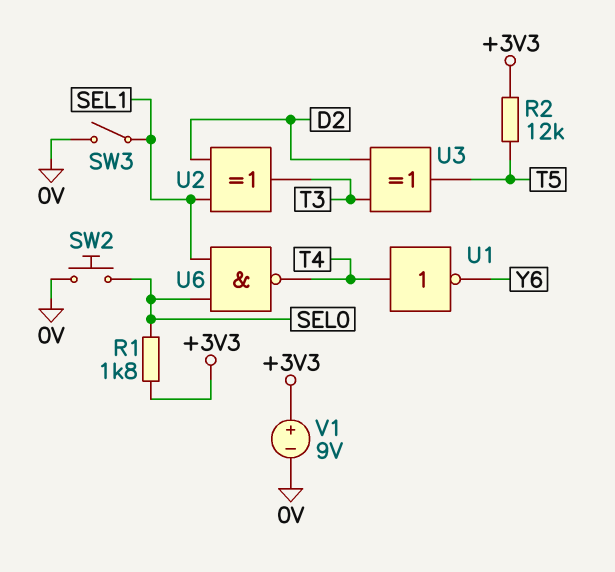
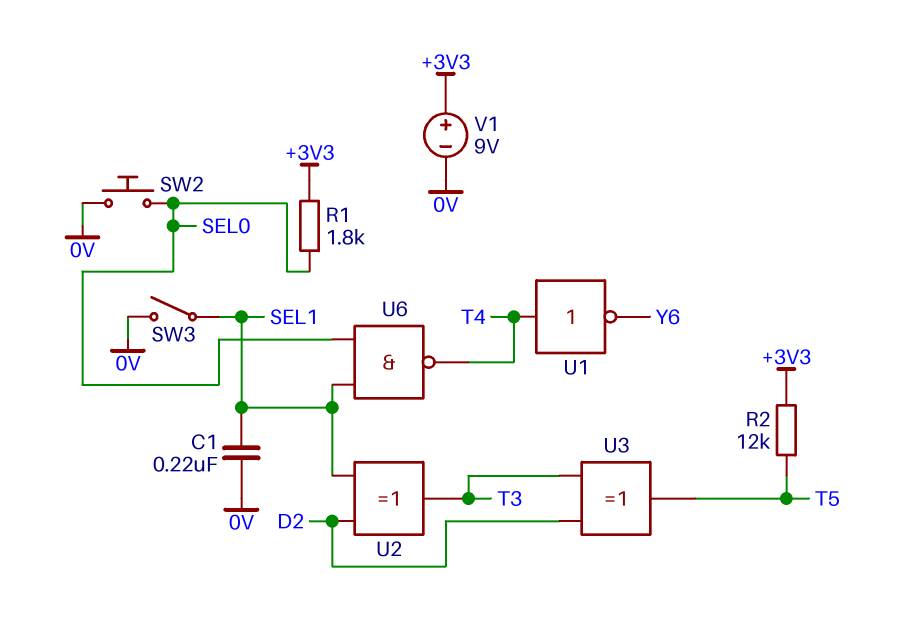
C1: none -> 220nF (0V, SEL1)

